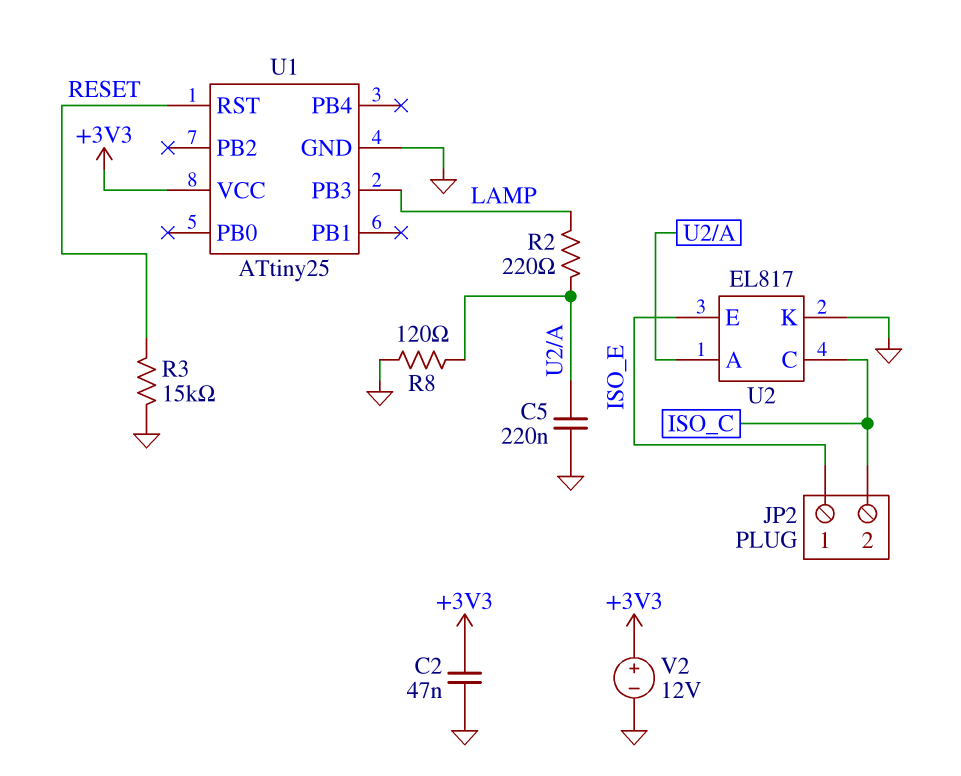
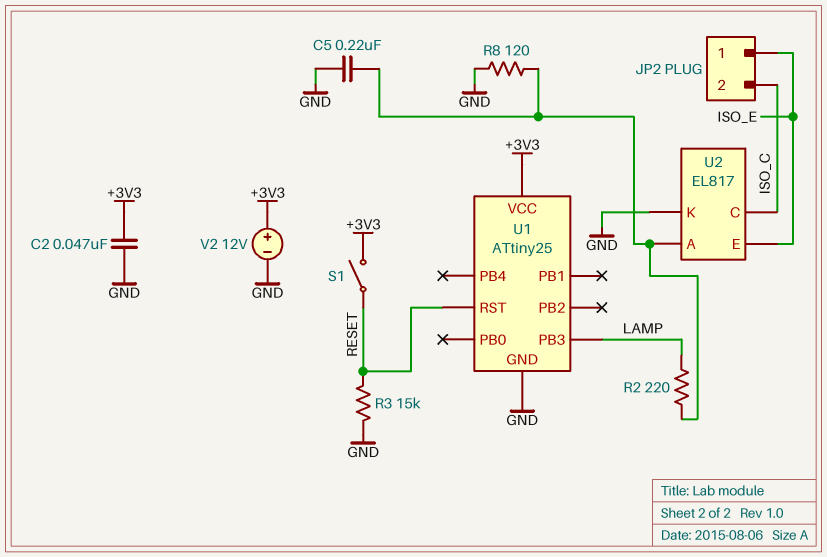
S1: none -> switch (+3V3, RESET)

